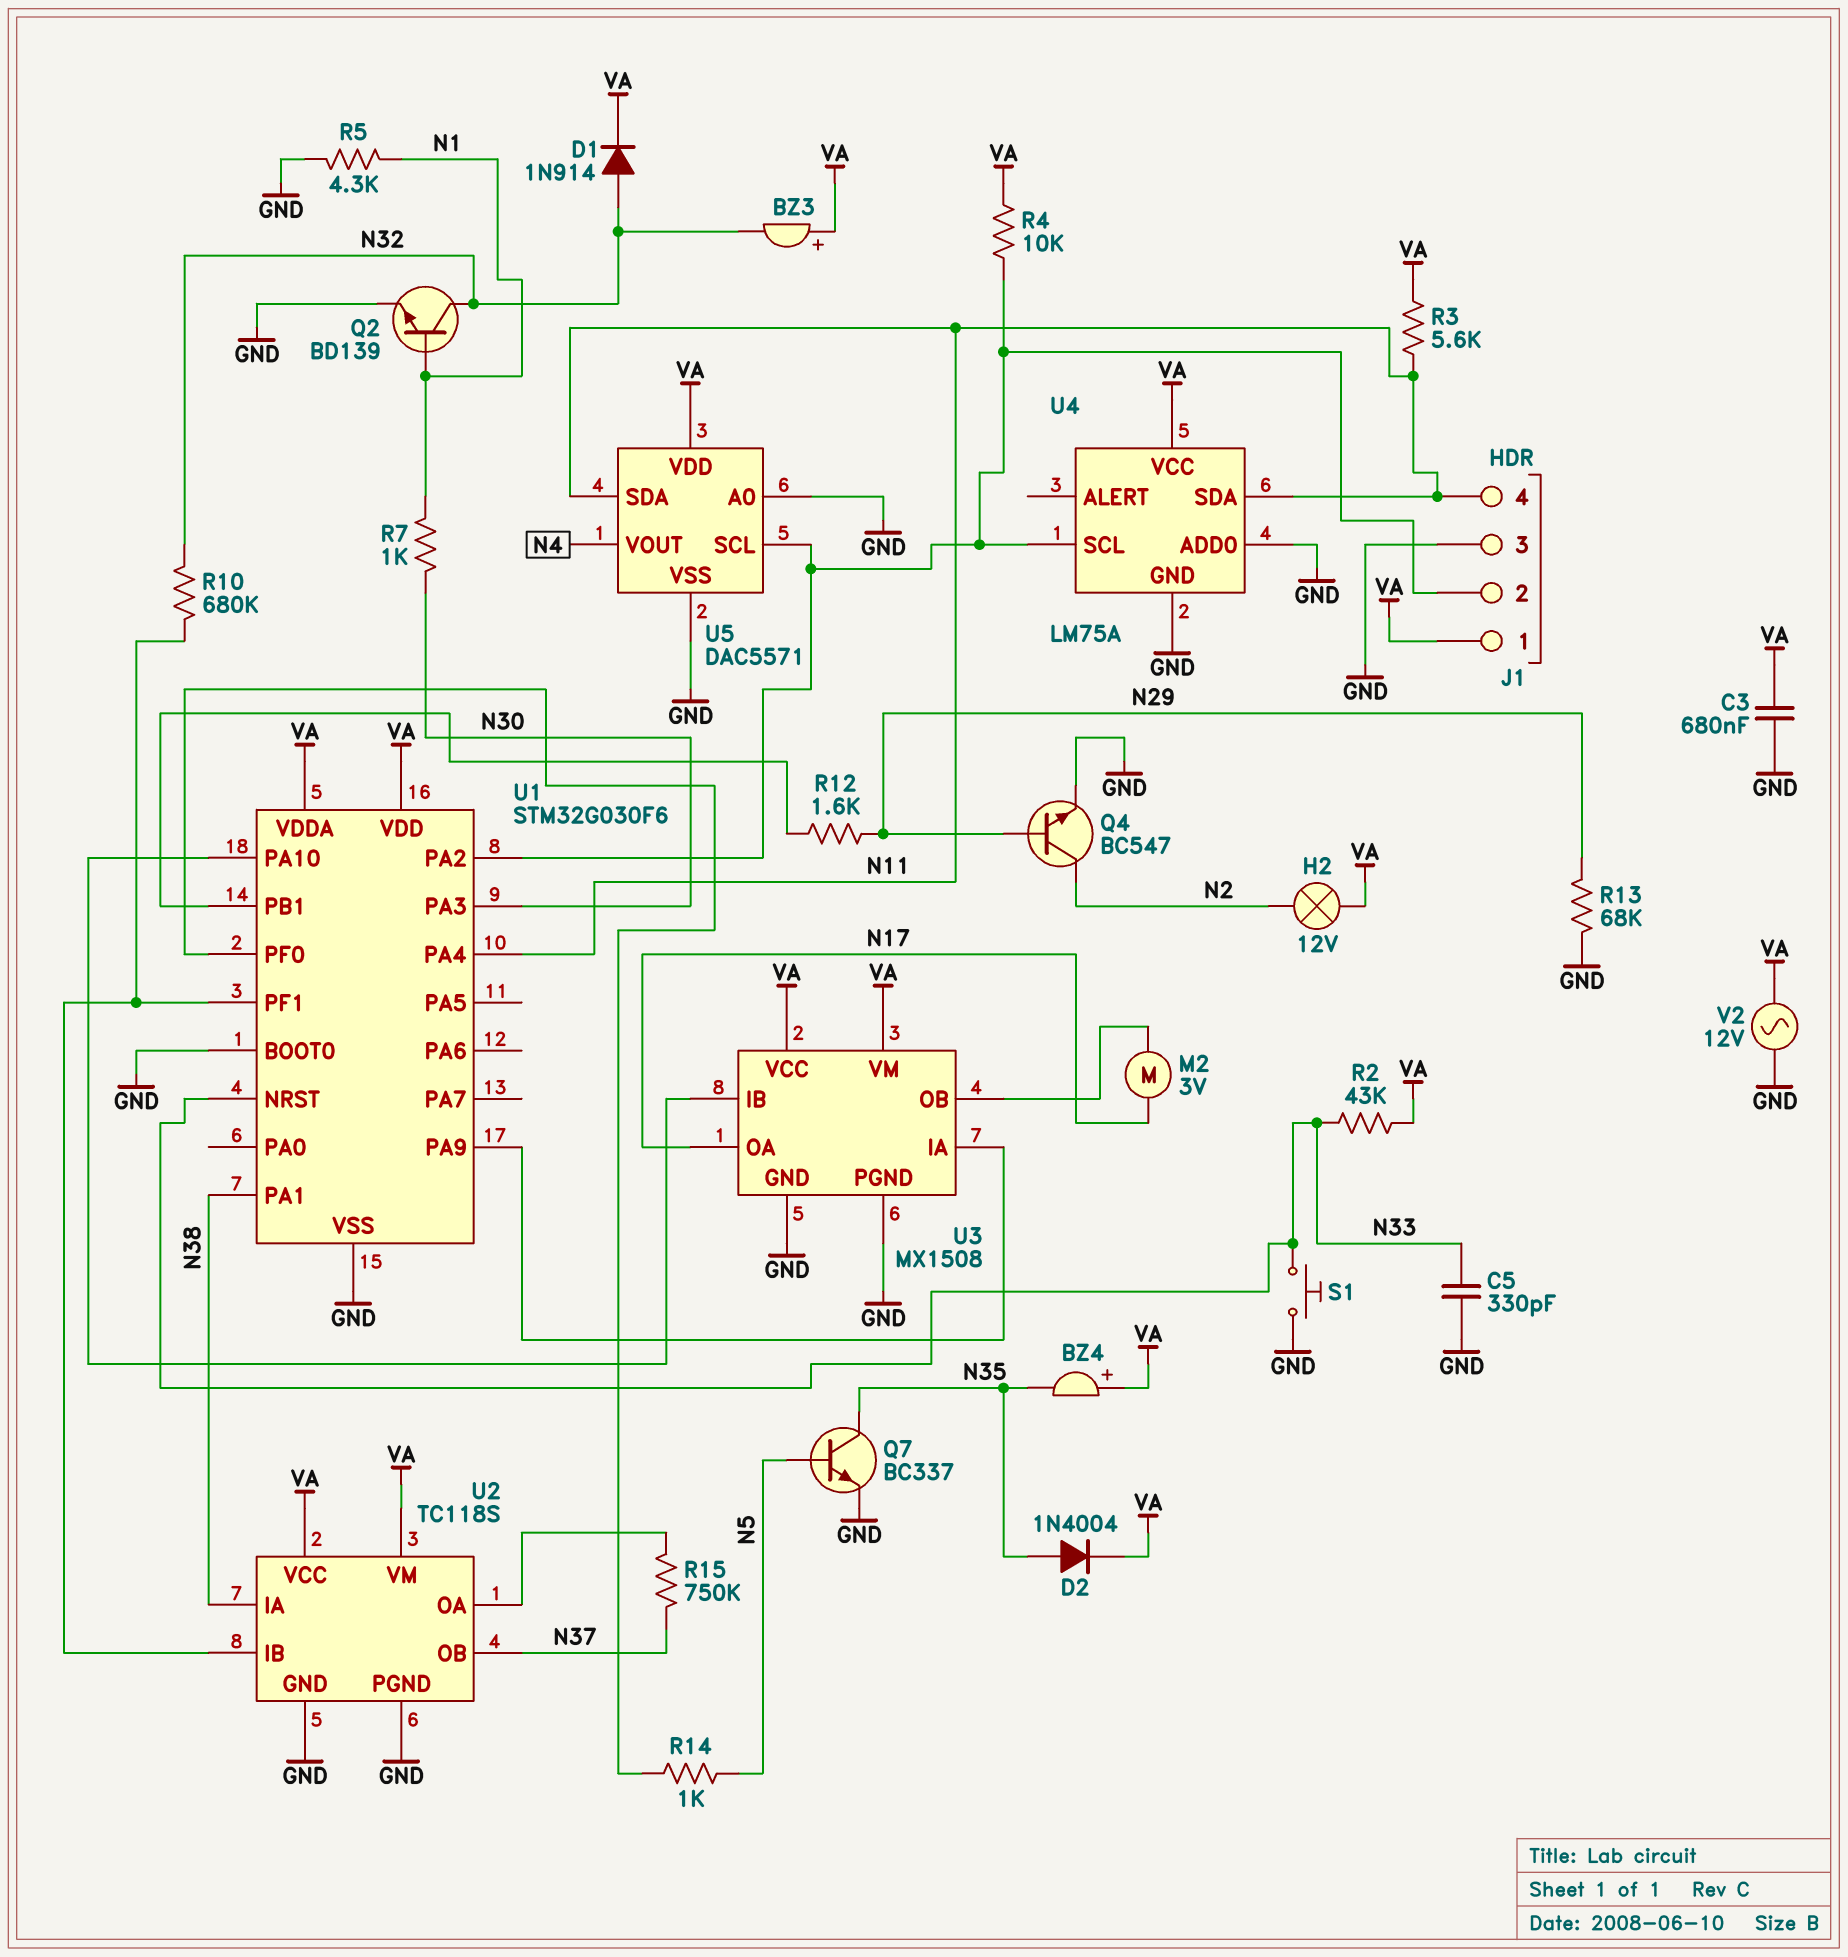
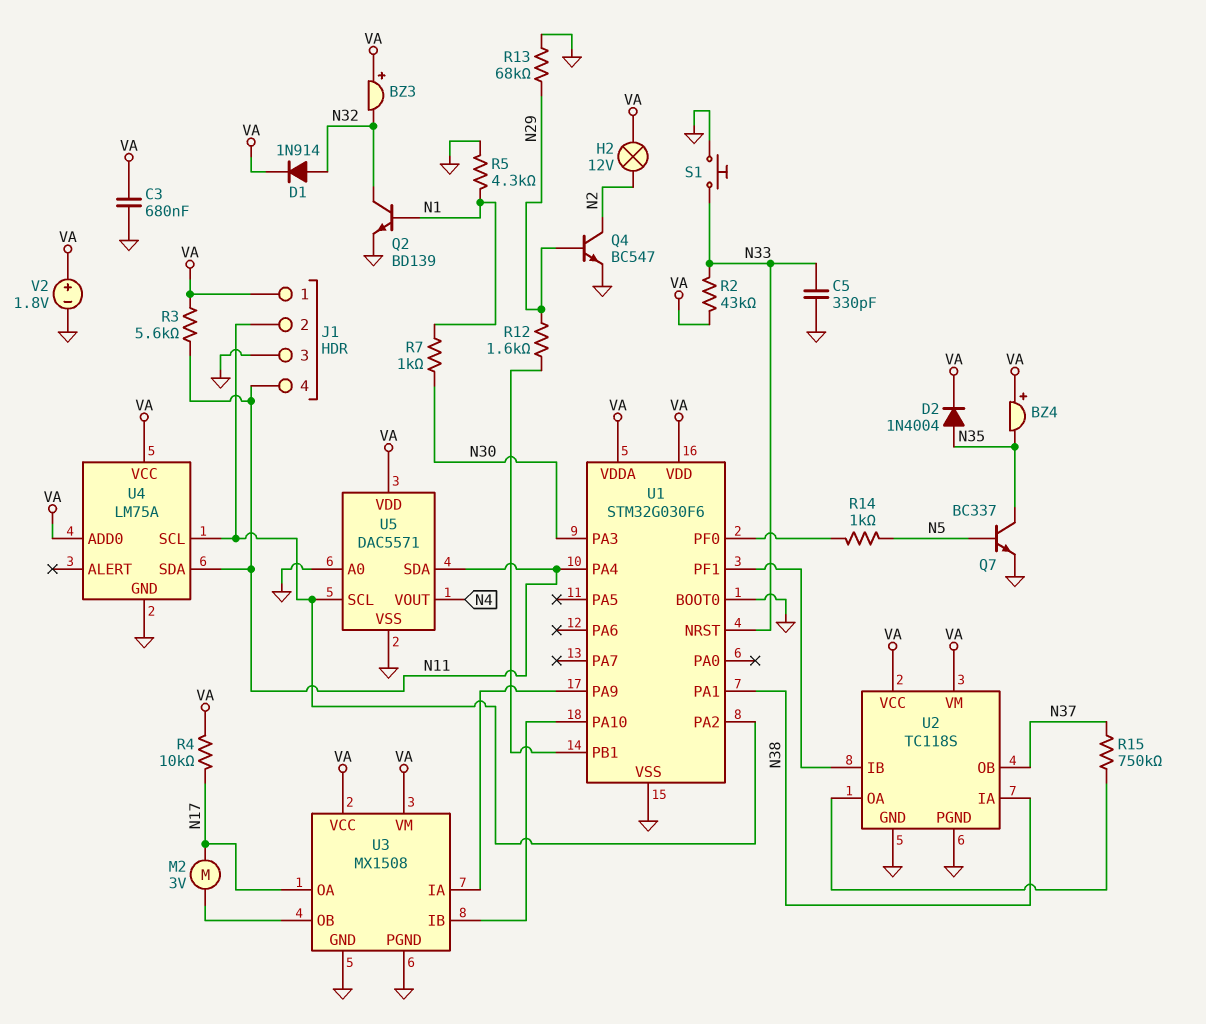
R4: 10k (J1/2, VA) -> 10k (N17, VA)
R10: 680k (N32, U1/PF1) -> none
U4 pin ADD0: GND -> VA
V2: AC 12V (GND, VA) -> 1.8V (plus VA, minus GND)

